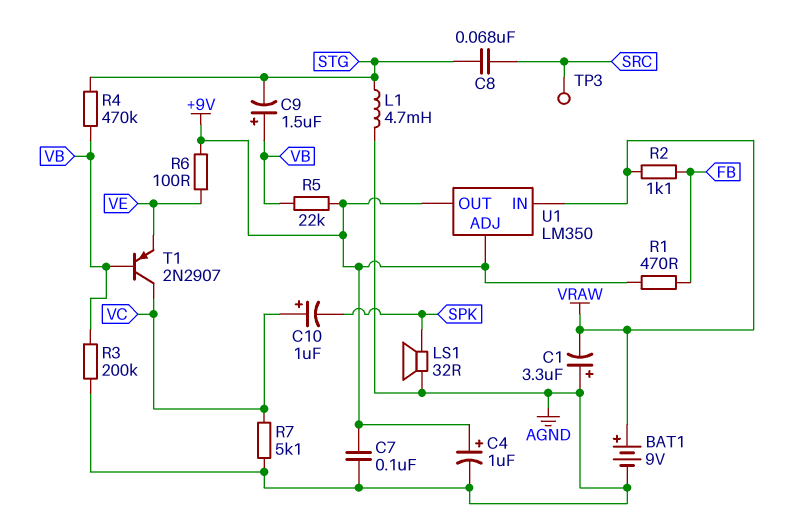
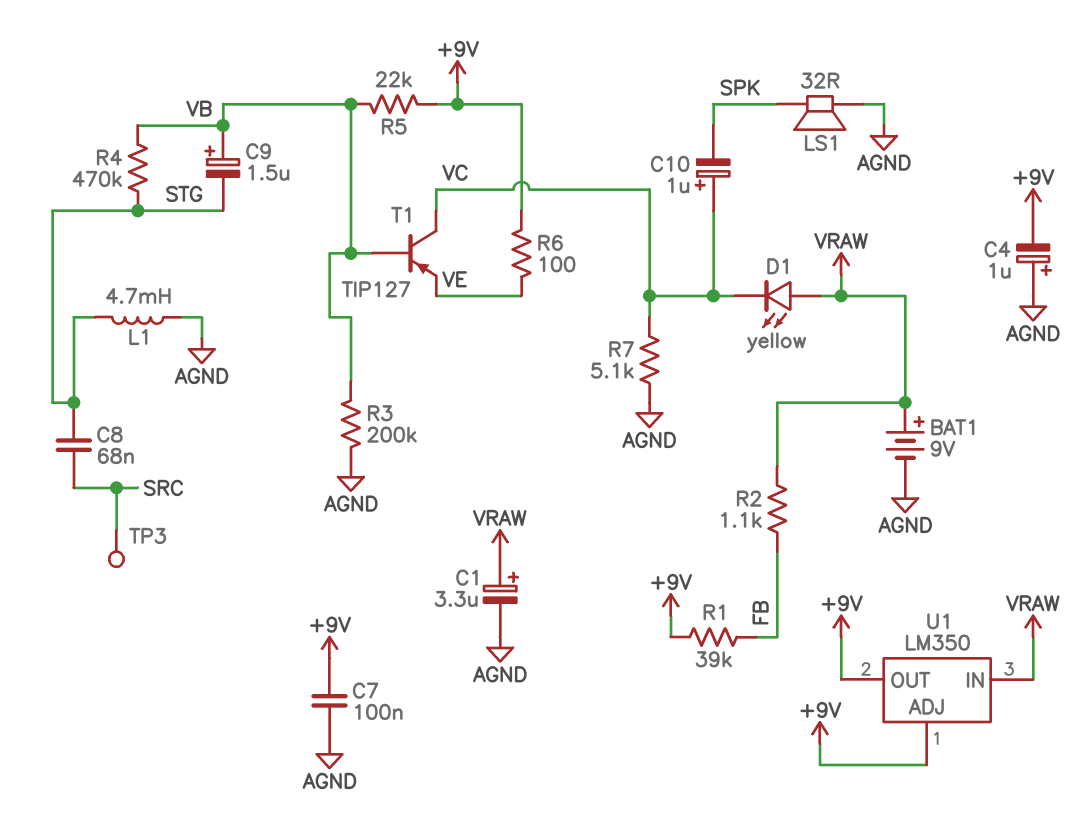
C1: 3.3uF (plus AGND, minus VRAW) -> 3.3uF (plus VRAW, minus AGND)
C4: 1uF (plus +9V, minus AGND) -> 1uF (plus AGND, minus +9V)
D1: none -> LED yellow (A VRAW, K VC)
R1: 470 (+9V, FB) -> 39k (+9V, FB)
T1: PNP 2N2907 (B VB, C VC, E VE) -> PNP TIP127 (B VB, C VC, E VE)

